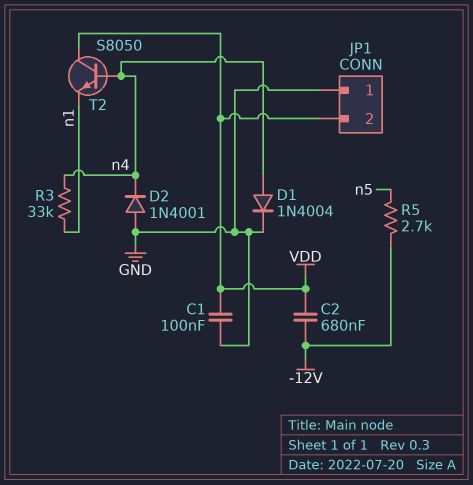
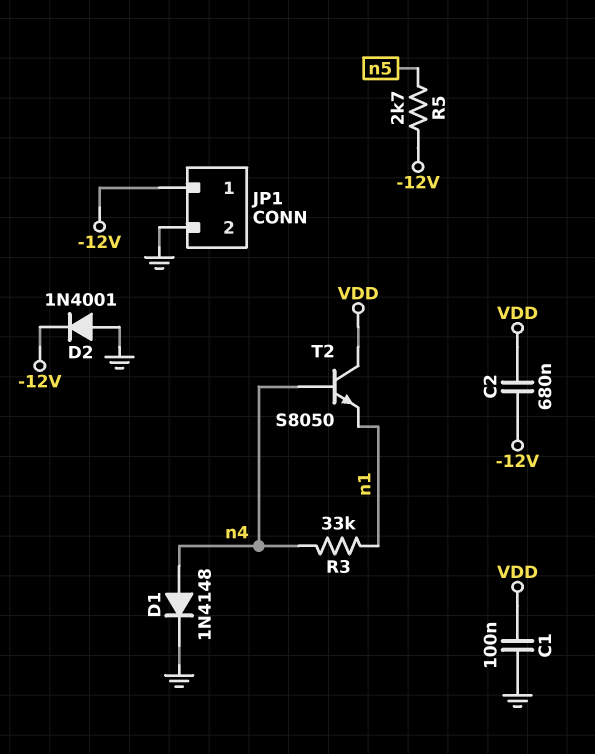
D1: diode 1N4004 (A n4, K GND) -> diode 1N4148 (A n4, K GND)
D2: diode 1N4001 (A GND, K n4) -> diode 1N4001 (A GND, K -12V)
JP1 pin 1: GND -> -12V
JP1 pin 2: VDD -> GND

